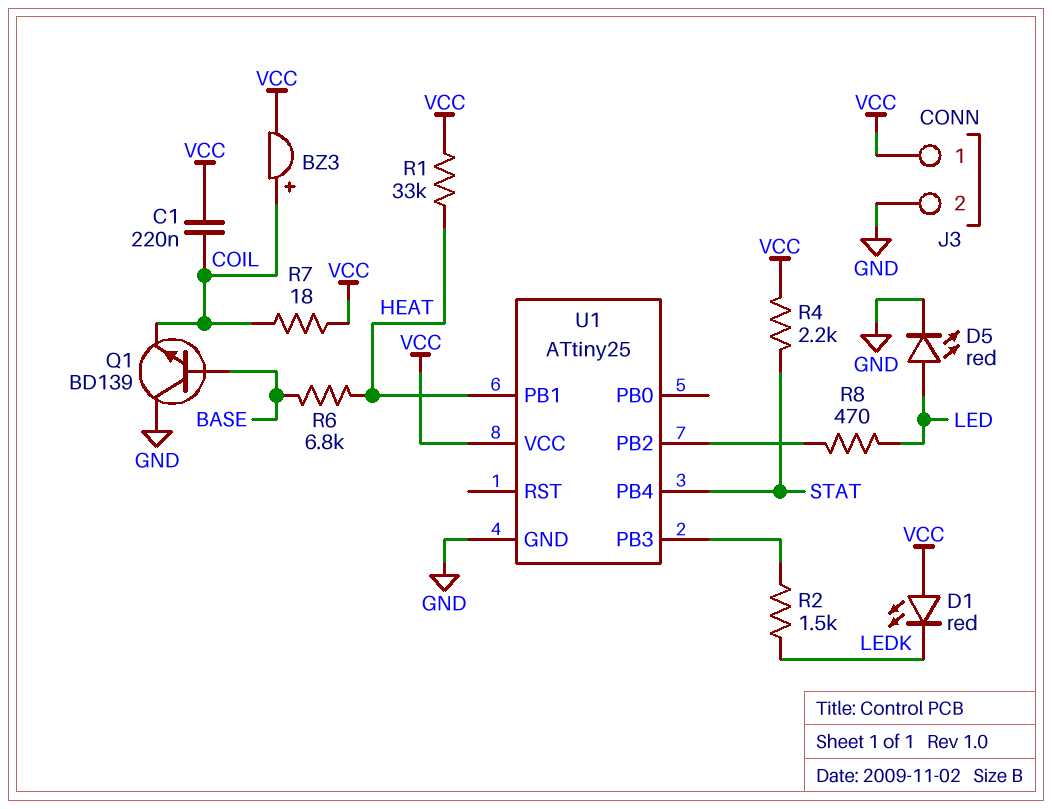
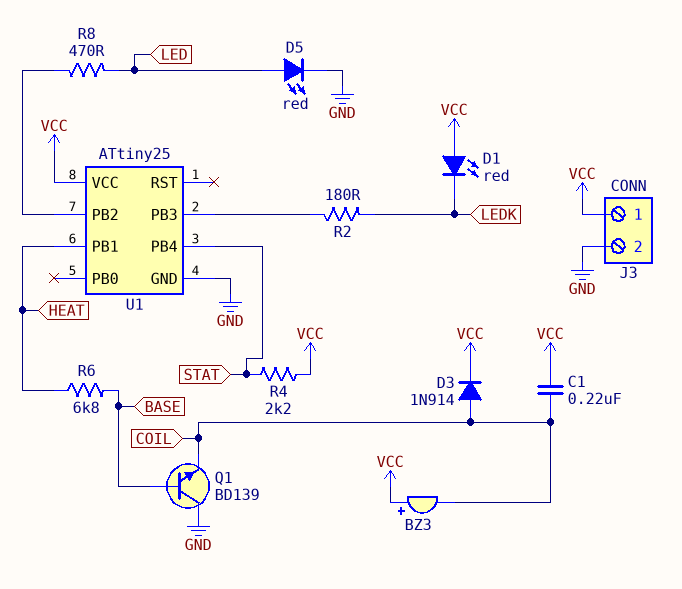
BZ3: buzzer (plus COIL, minus VCC) -> buzzer (plus VCC, minus COIL)
D3: none -> diode 1N914 (A COIL, K VCC)
R1: 33k (HEAT, VCC) -> none
R2: 1.5k (LEDK, U1/PB3) -> 180 (LEDK, U1/PB3)
R7: 18 (COIL, VCC) -> none

